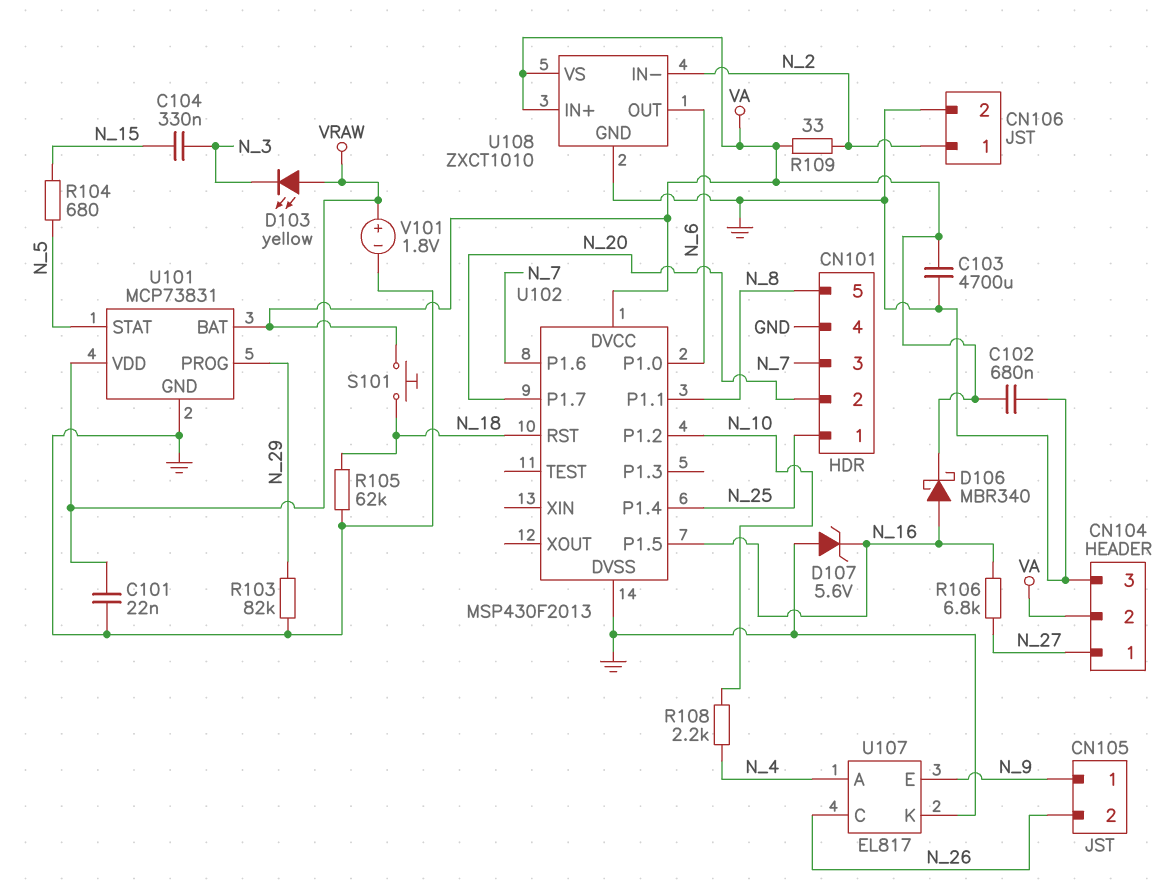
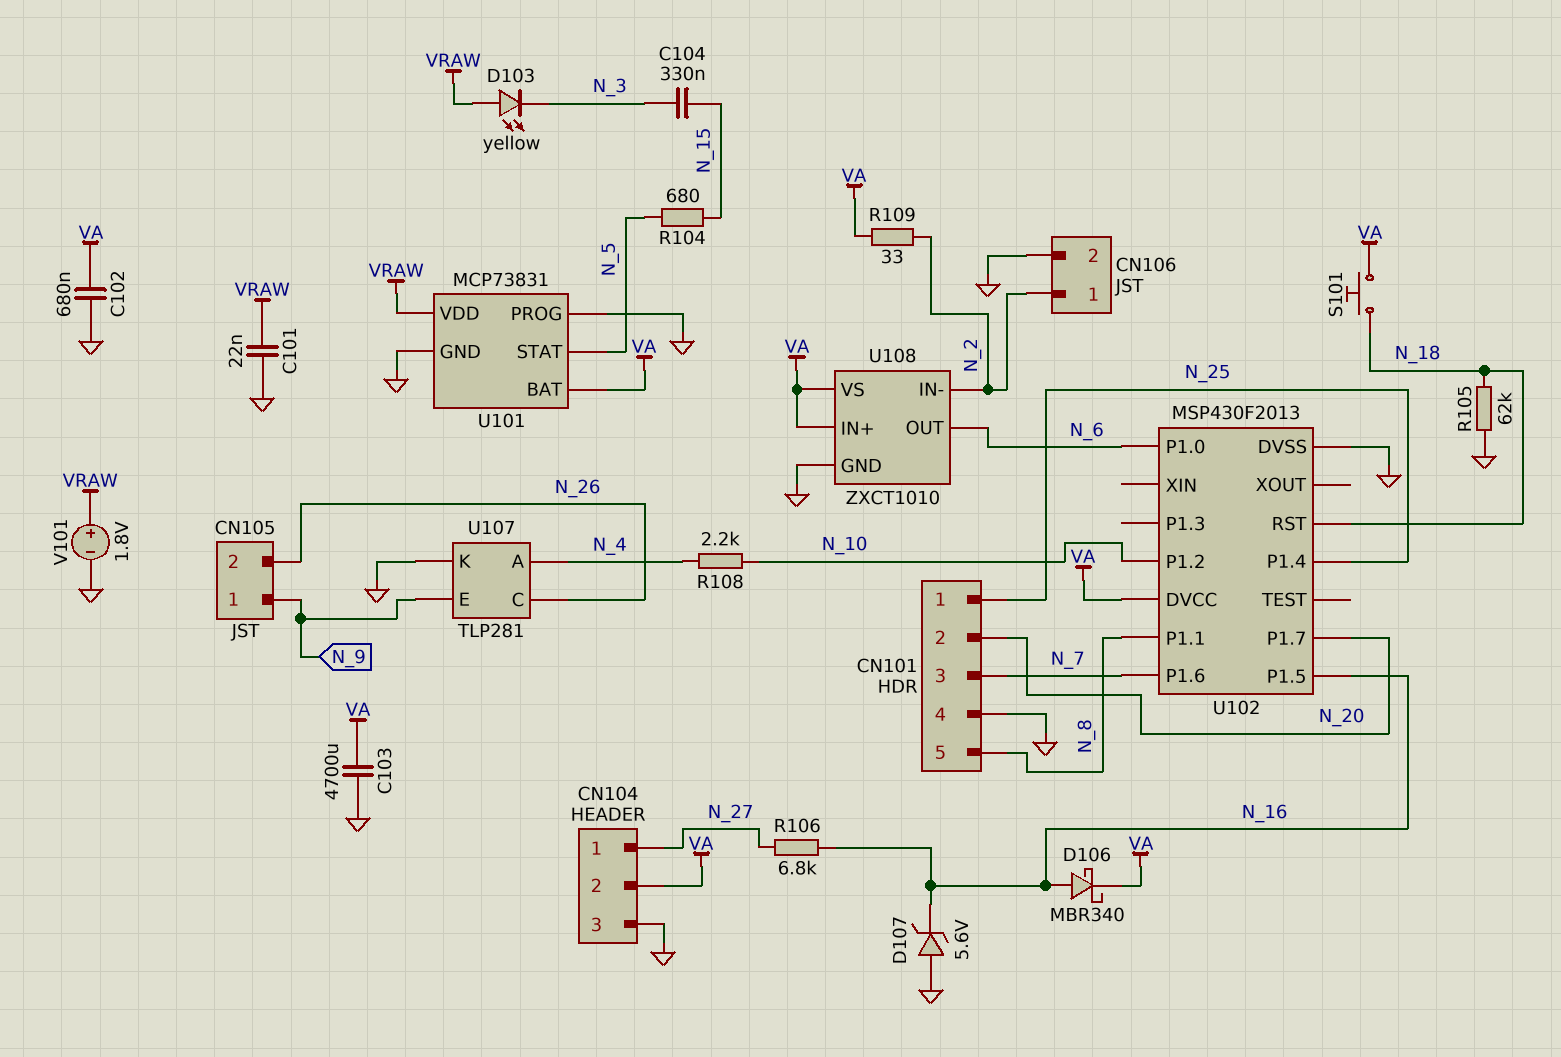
R103: 82k (GND, N_29) -> none
U101 pin PROG: N_29 -> GND
U107: EL817 -> TLP281

